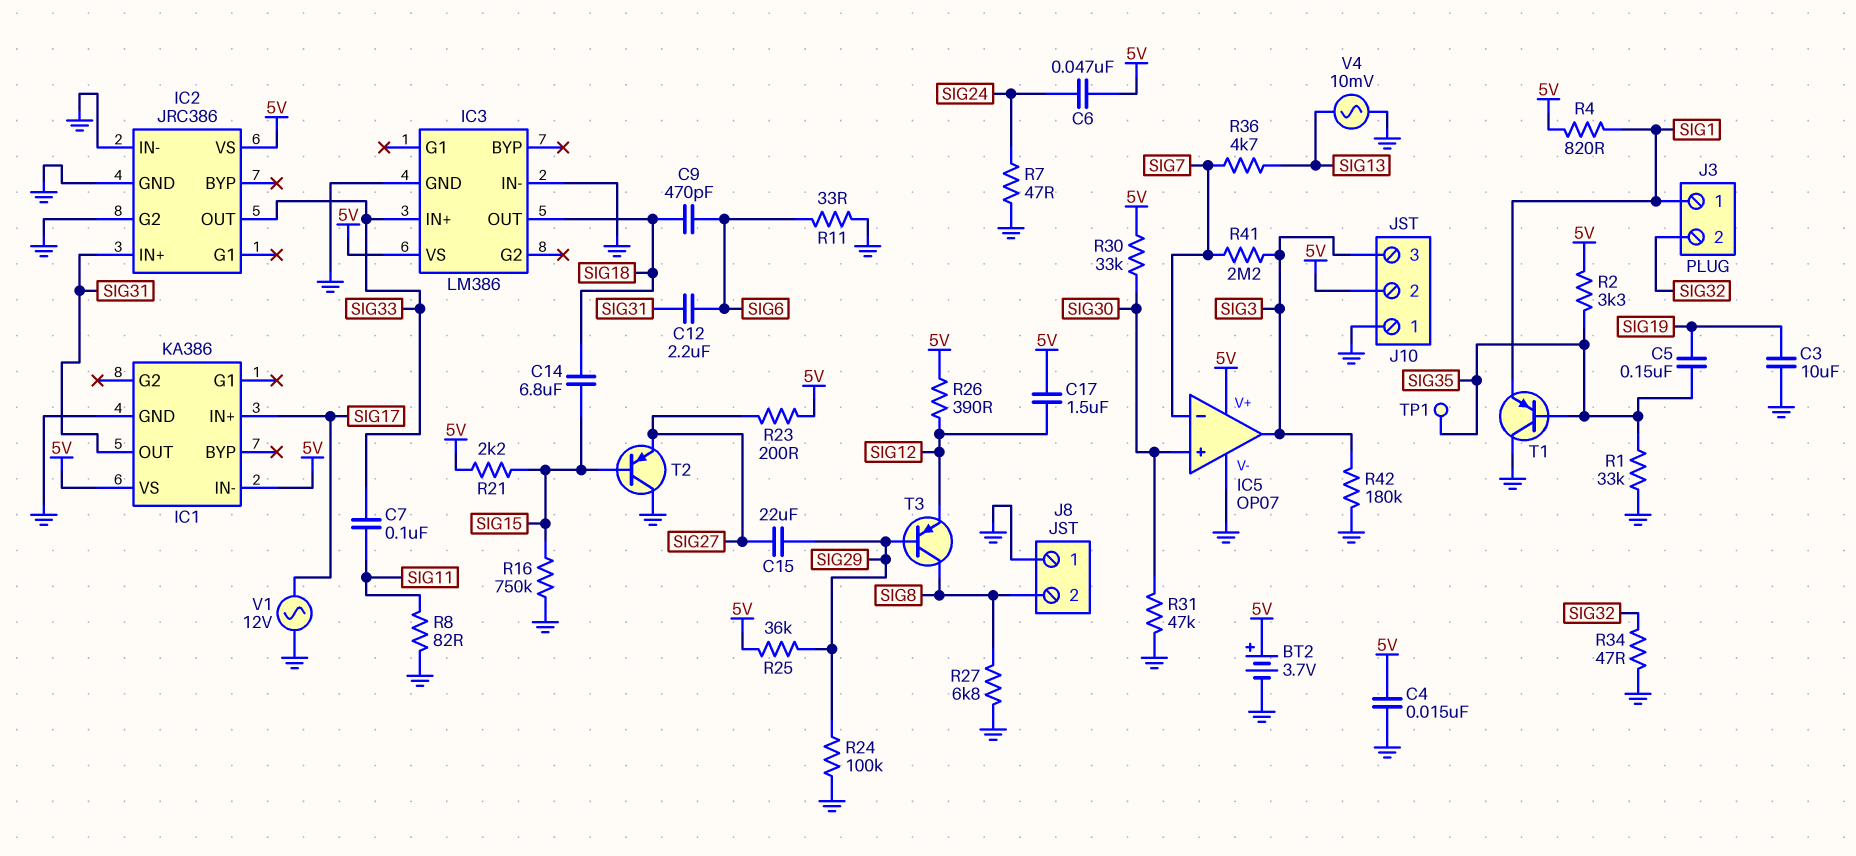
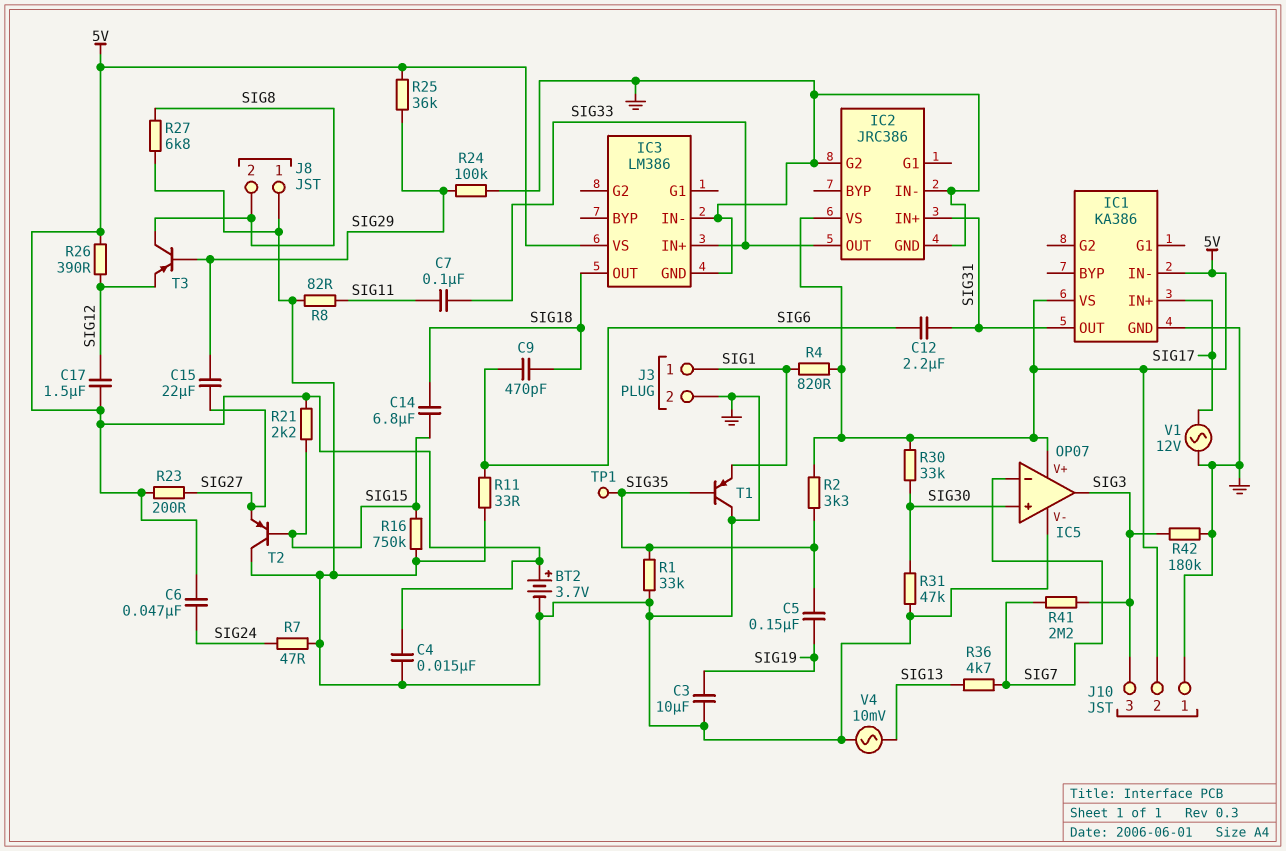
J3 pin 2: SIG32 -> GND
R34: 47 (GND, SIG32) -> none

